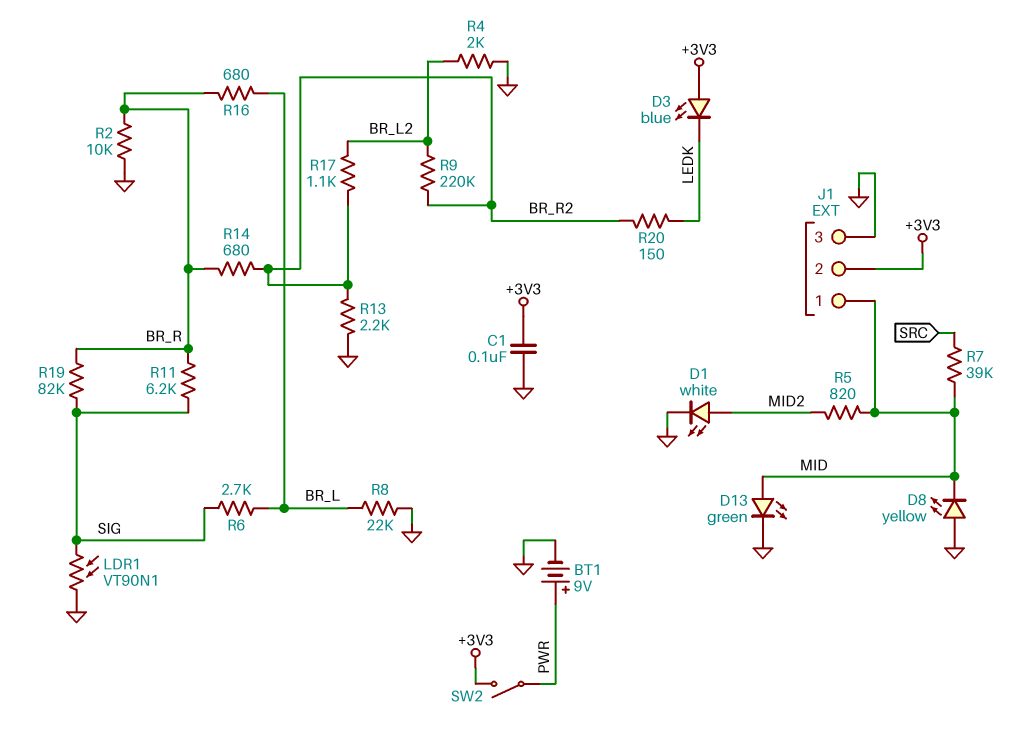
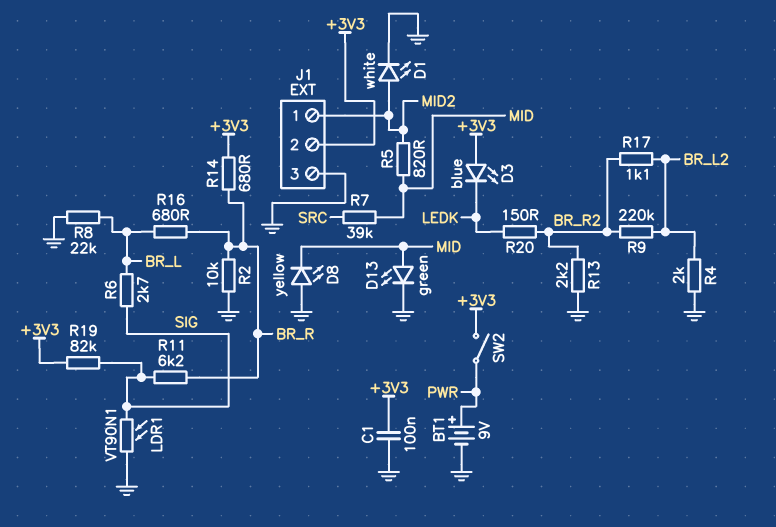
J1 pin 1: MID -> MID2
R14: 680 (BR_R, BR_R2) -> 680 (+3V3, BR_R)
R19: 82k (BR_R, SIG) -> 82k (+3V3, SIG)

